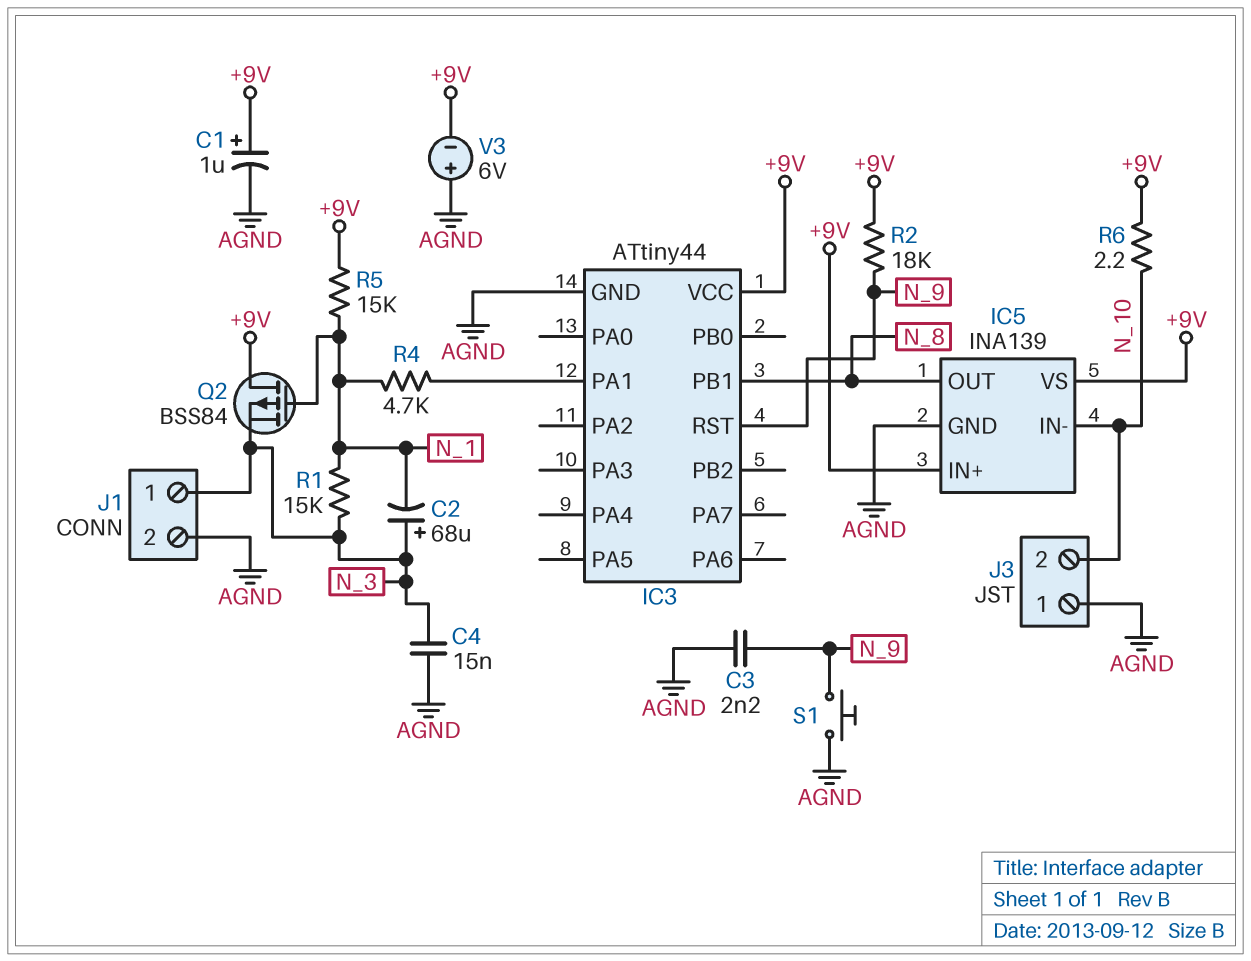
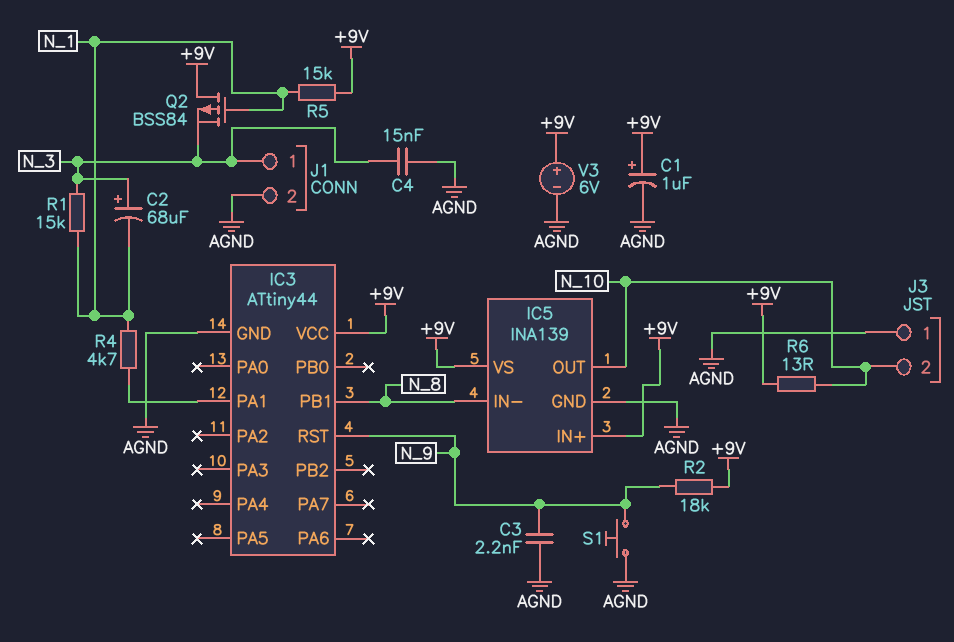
IC5 pin IN-: N_10 -> N_8
IC5 pin OUT: N_8 -> N_10
R6: 2.2 (+9V, N_10) -> 13 (+9V, N_10)
V3: 6V (plus AGND, minus +9V) -> 6V (plus +9V, minus AGND)

